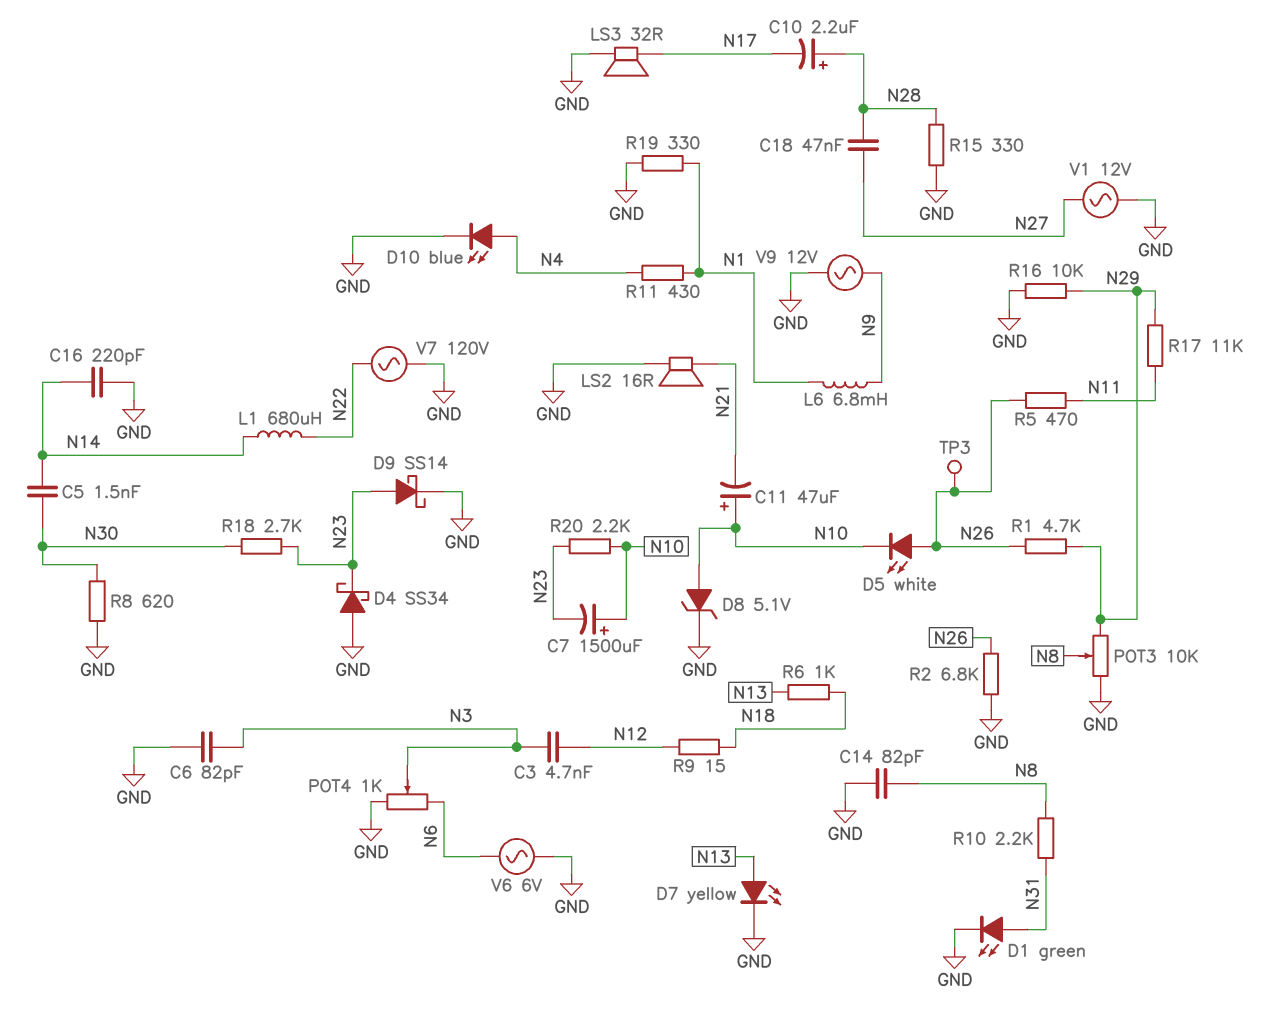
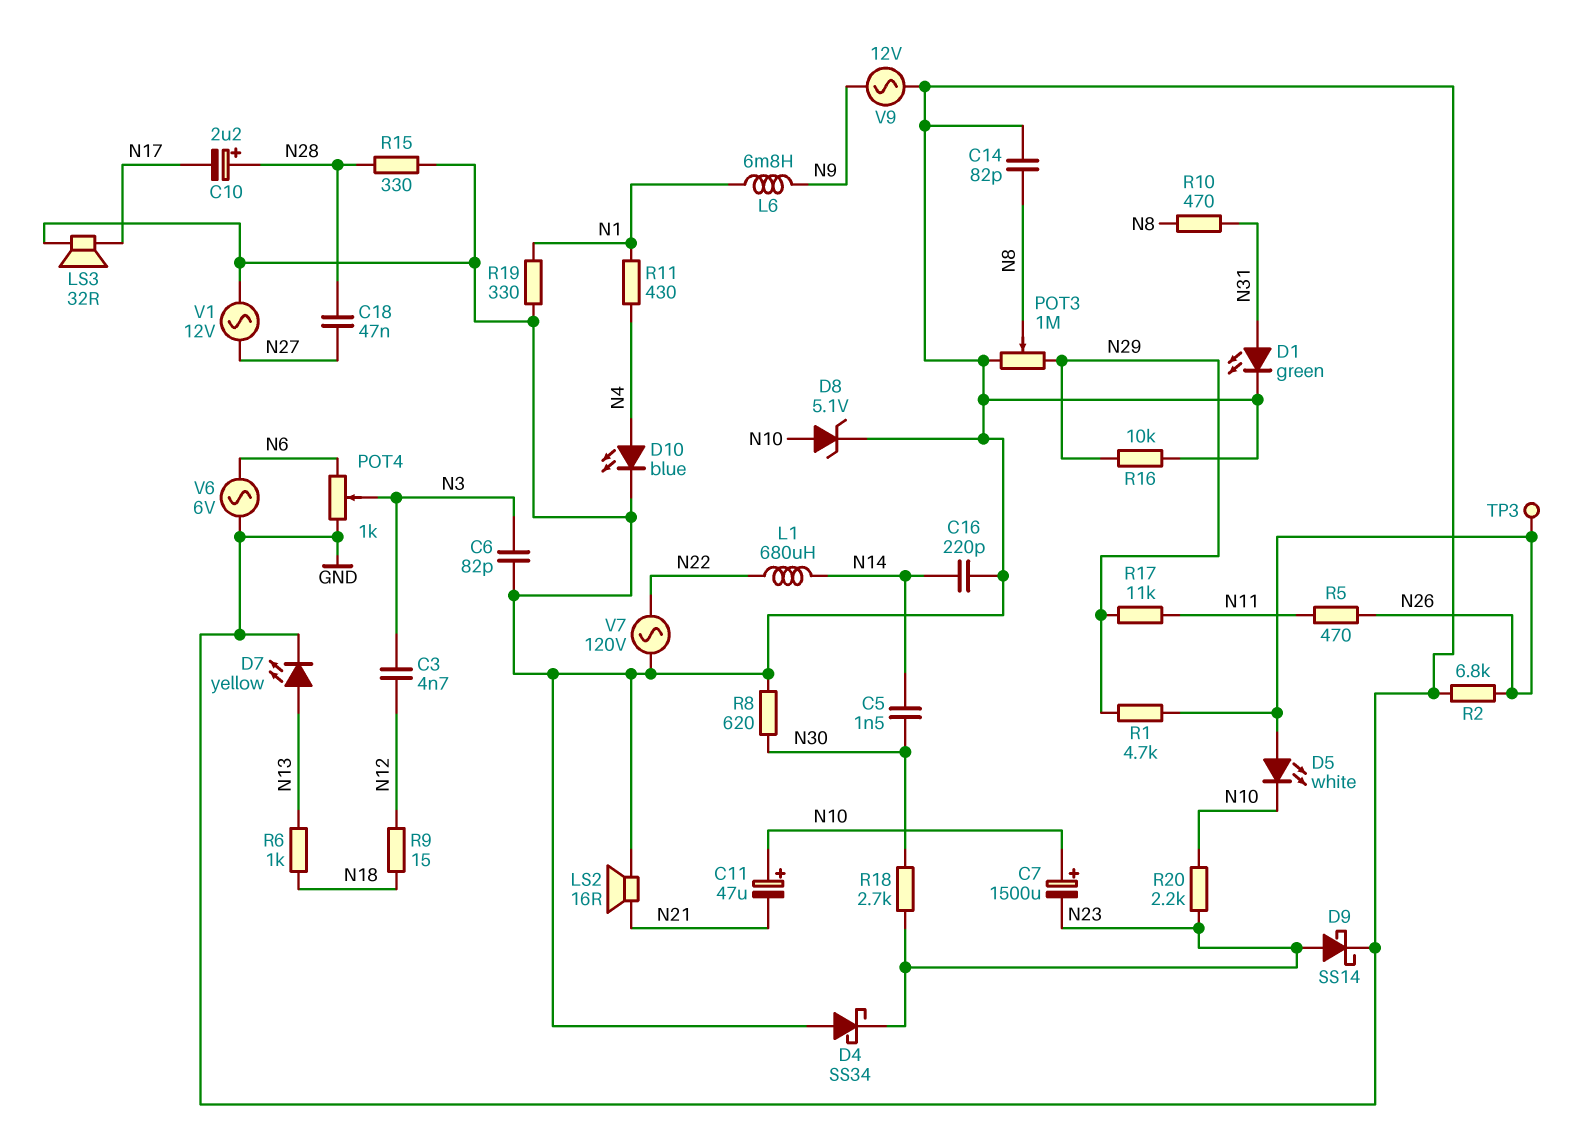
POT3: 10k (GND, N29, wiper N8) -> 1M (GND, N29, wiper N8)
R10: 2.2k (N8, N31) -> 470 (N8, N31)

